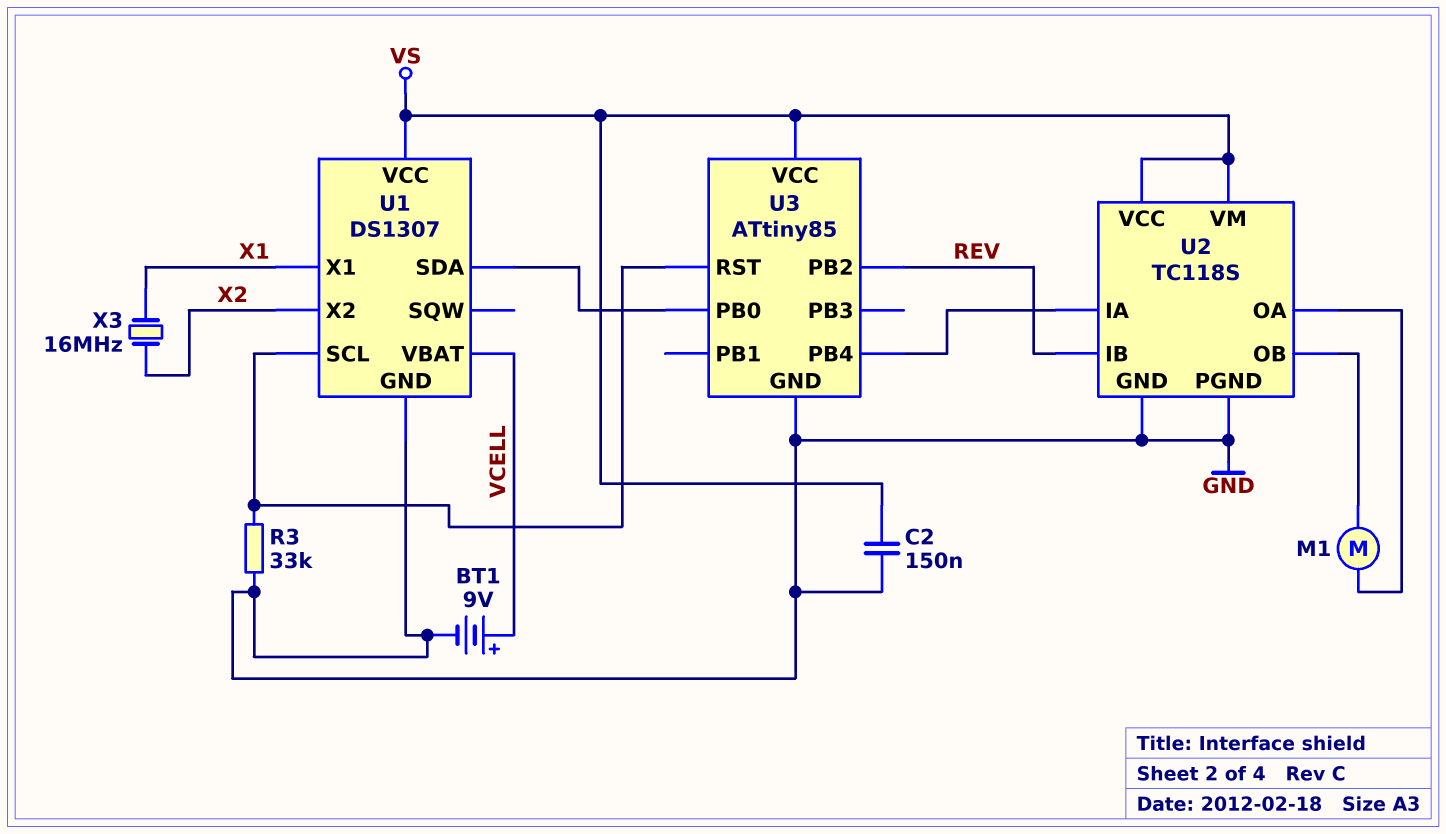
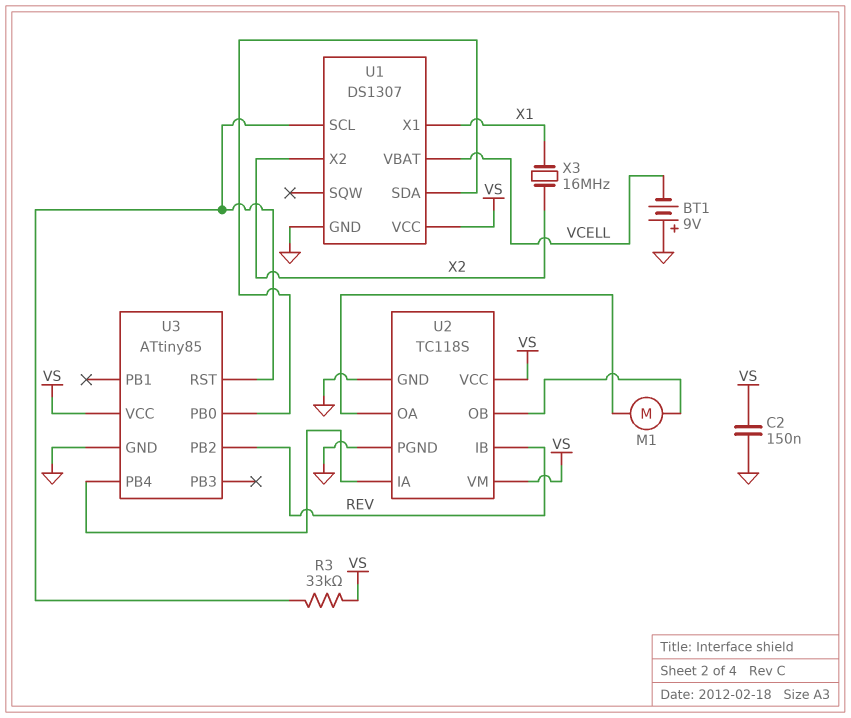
BT1: 9V (plus VCELL, minus GND) -> 9V (plus GND, minus VCELL)
R3: 33k (GND, U1/SCL) -> 33k (U1/SCL, VS)

